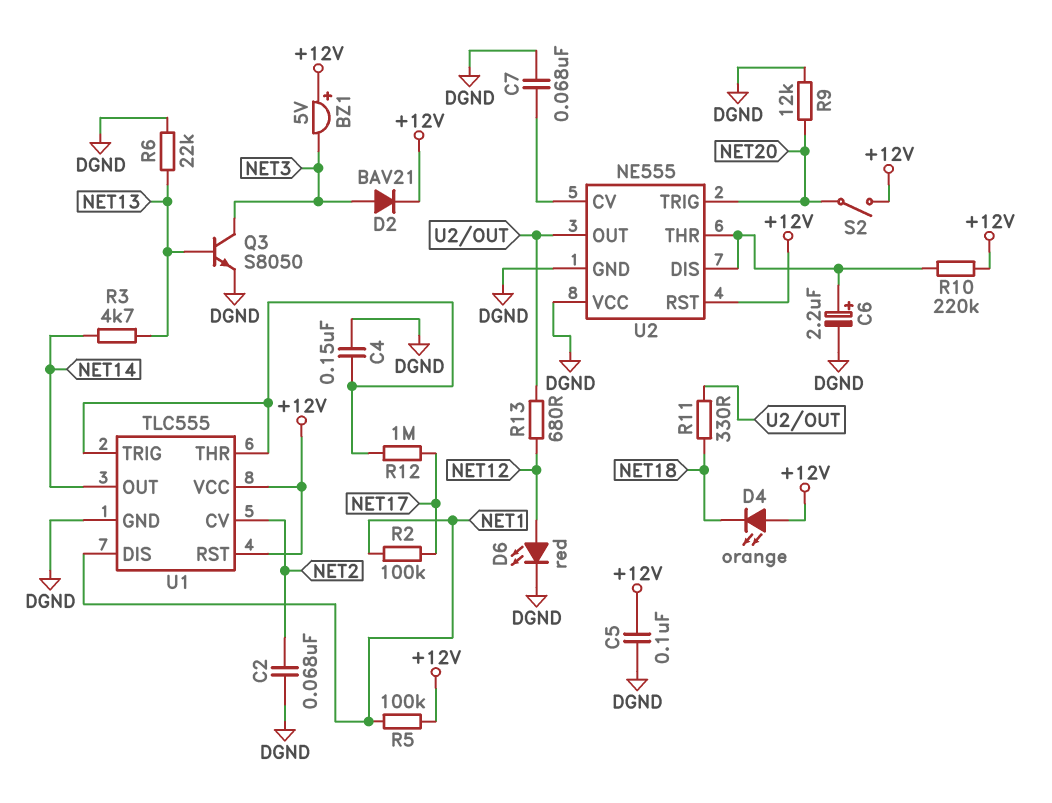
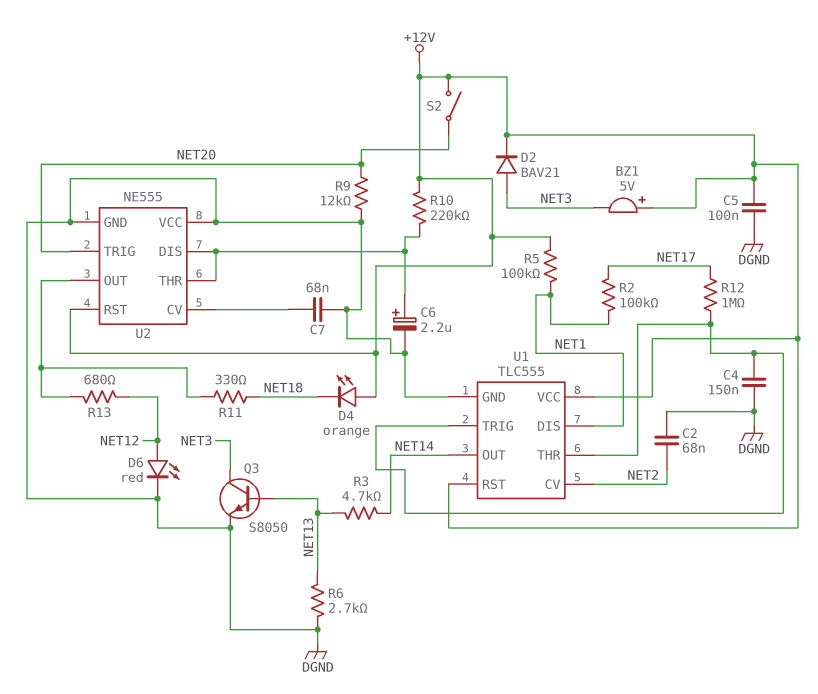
R6: 22k (DGND, NET13) -> 2.7k (DGND, NET13)

